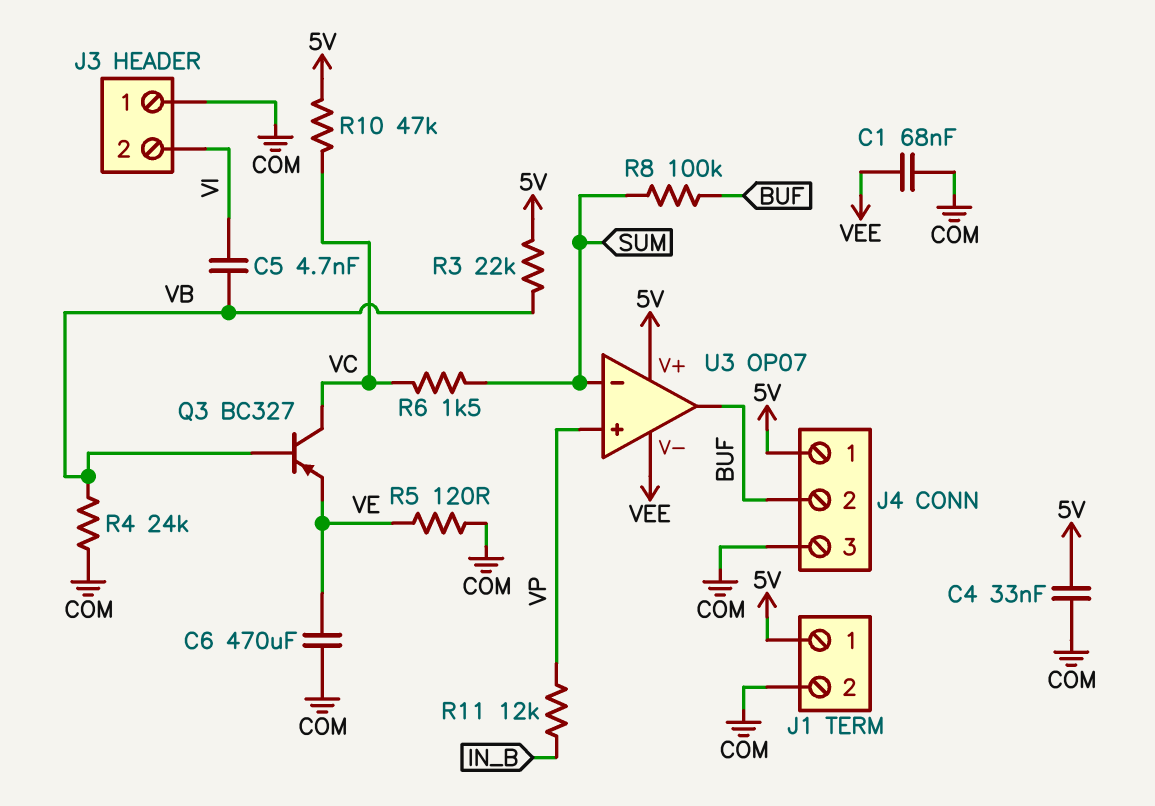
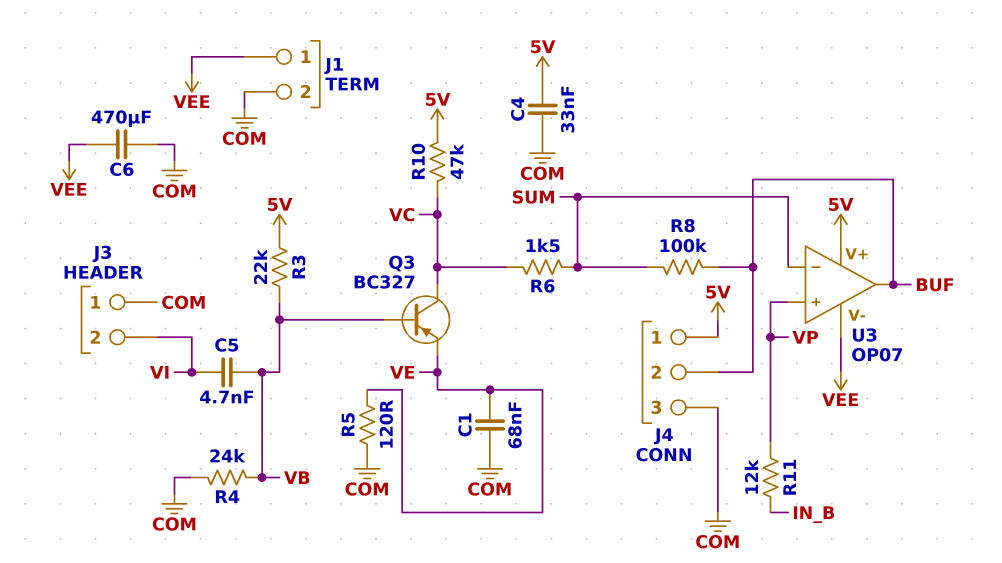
C1: 68nF (COM, VEE) -> 68nF (COM, VE)
C6: 470uF (COM, VE) -> 470uF (COM, VEE)
J1 pin 1: 5V -> VEE

